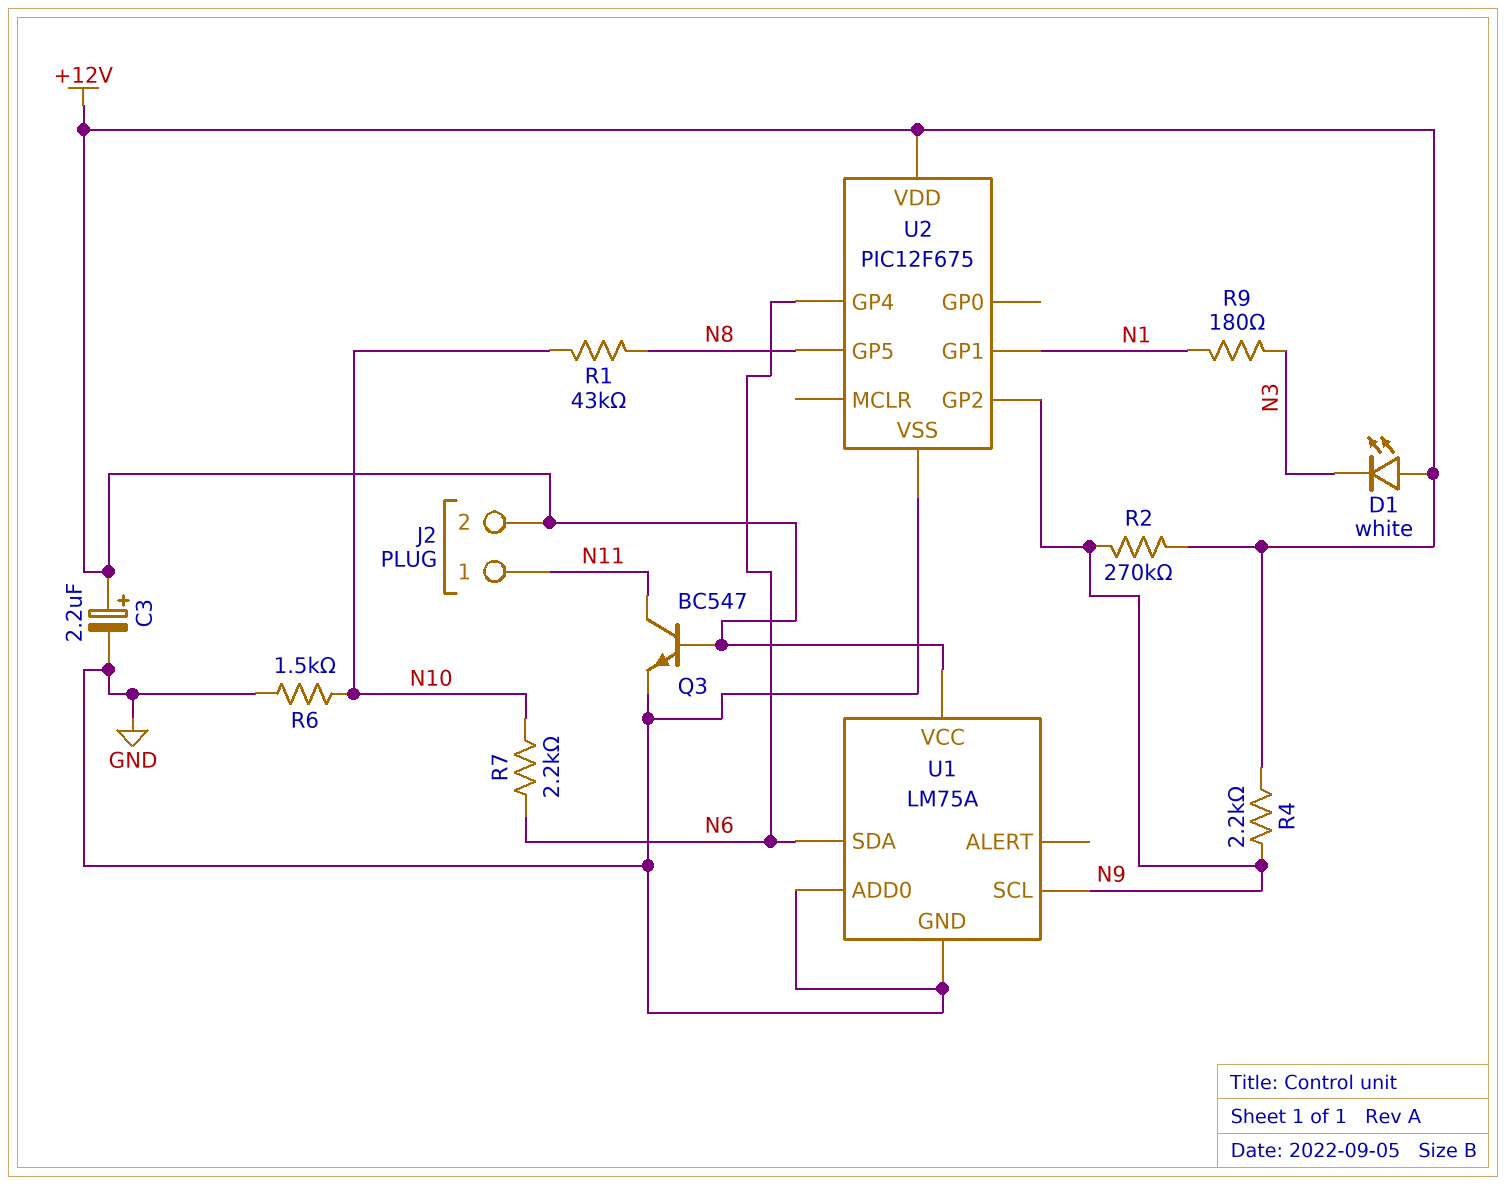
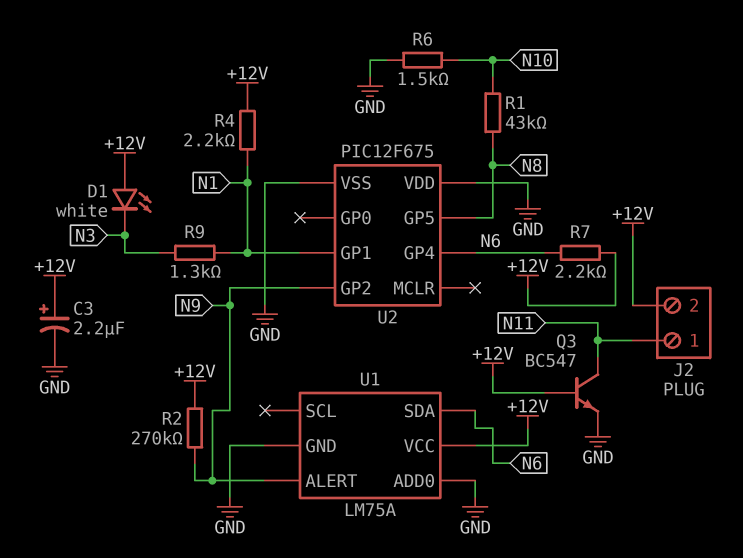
R4: 2.2k (+12V, N9) -> 2.2k (+12V, N1)
R7: 2.2k (N6, N10) -> 2.2k (+12V, N6)
R9: 180 (N1, N3) -> 1.3k (N1, N3)
U1 pin ALERT: none -> N9
U1 pin SCL: N9 -> none
U2 pin VDD: +12V -> GND

